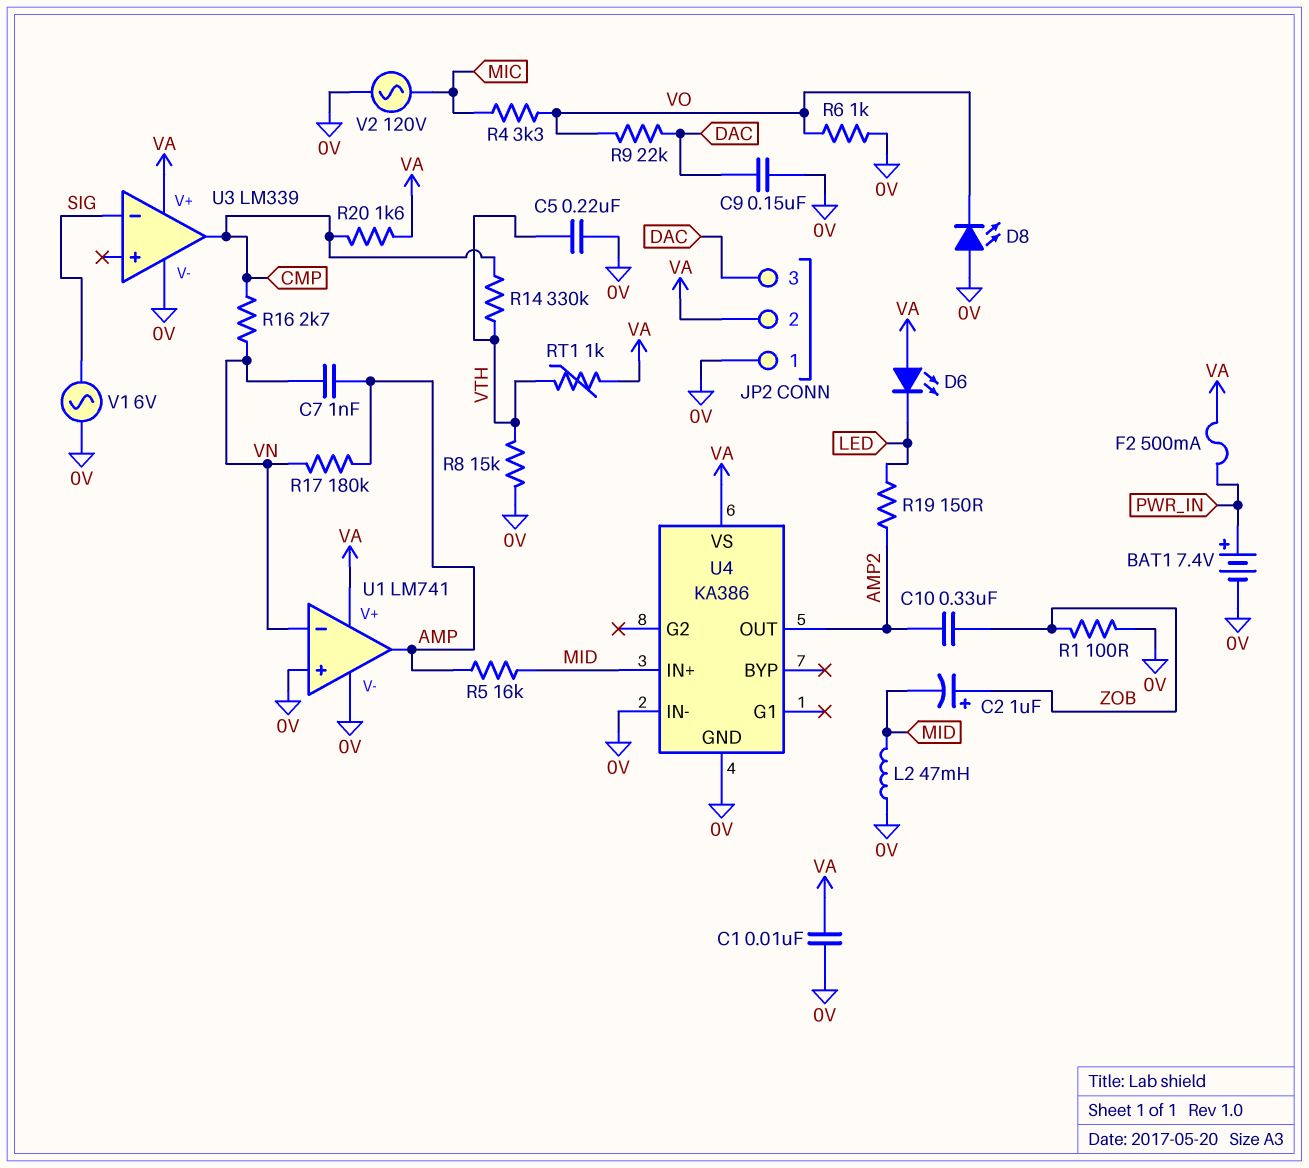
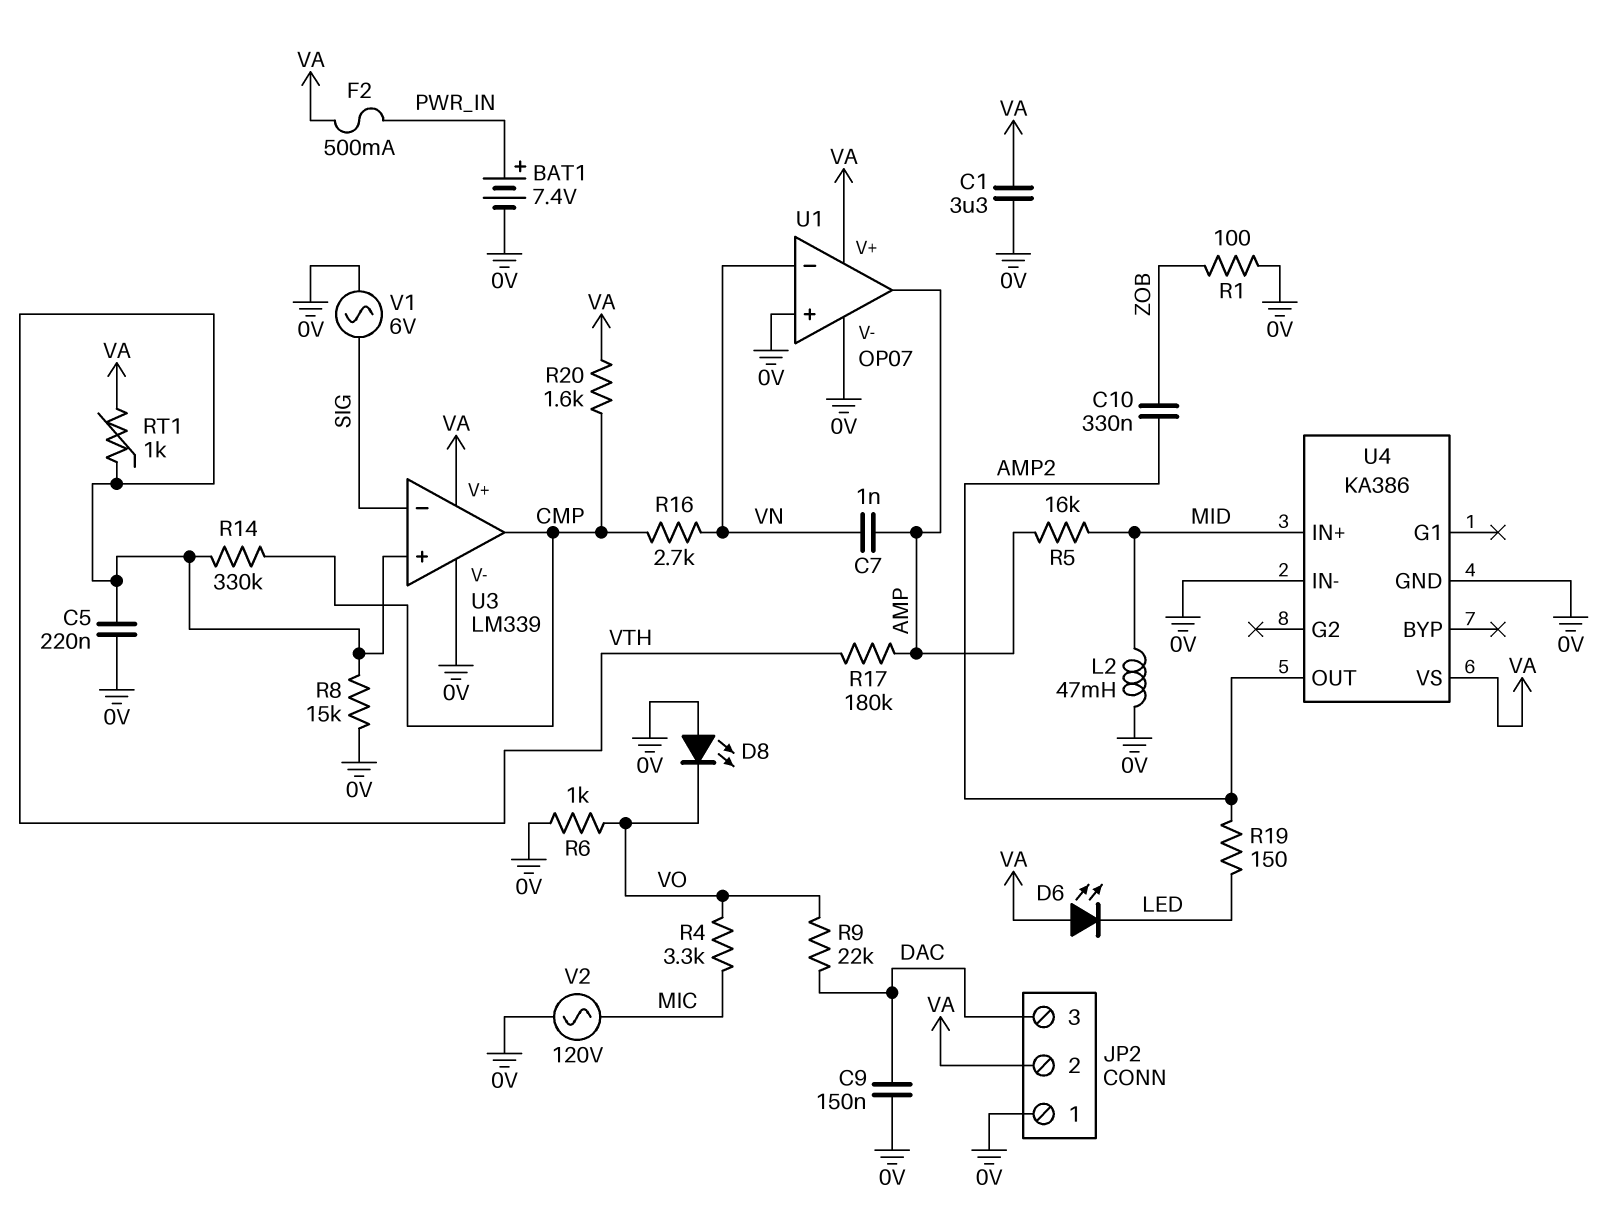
C1: 10nF (0V, VA) -> 3.3uF (0V, VA)
C2: 1uF (plus ZOB, minus MID) -> none
R17: 180k (AMP, VN) -> 180k (AMP, VTH)
U1: LM741 -> OP07
U3 pin in+: none -> VTH

